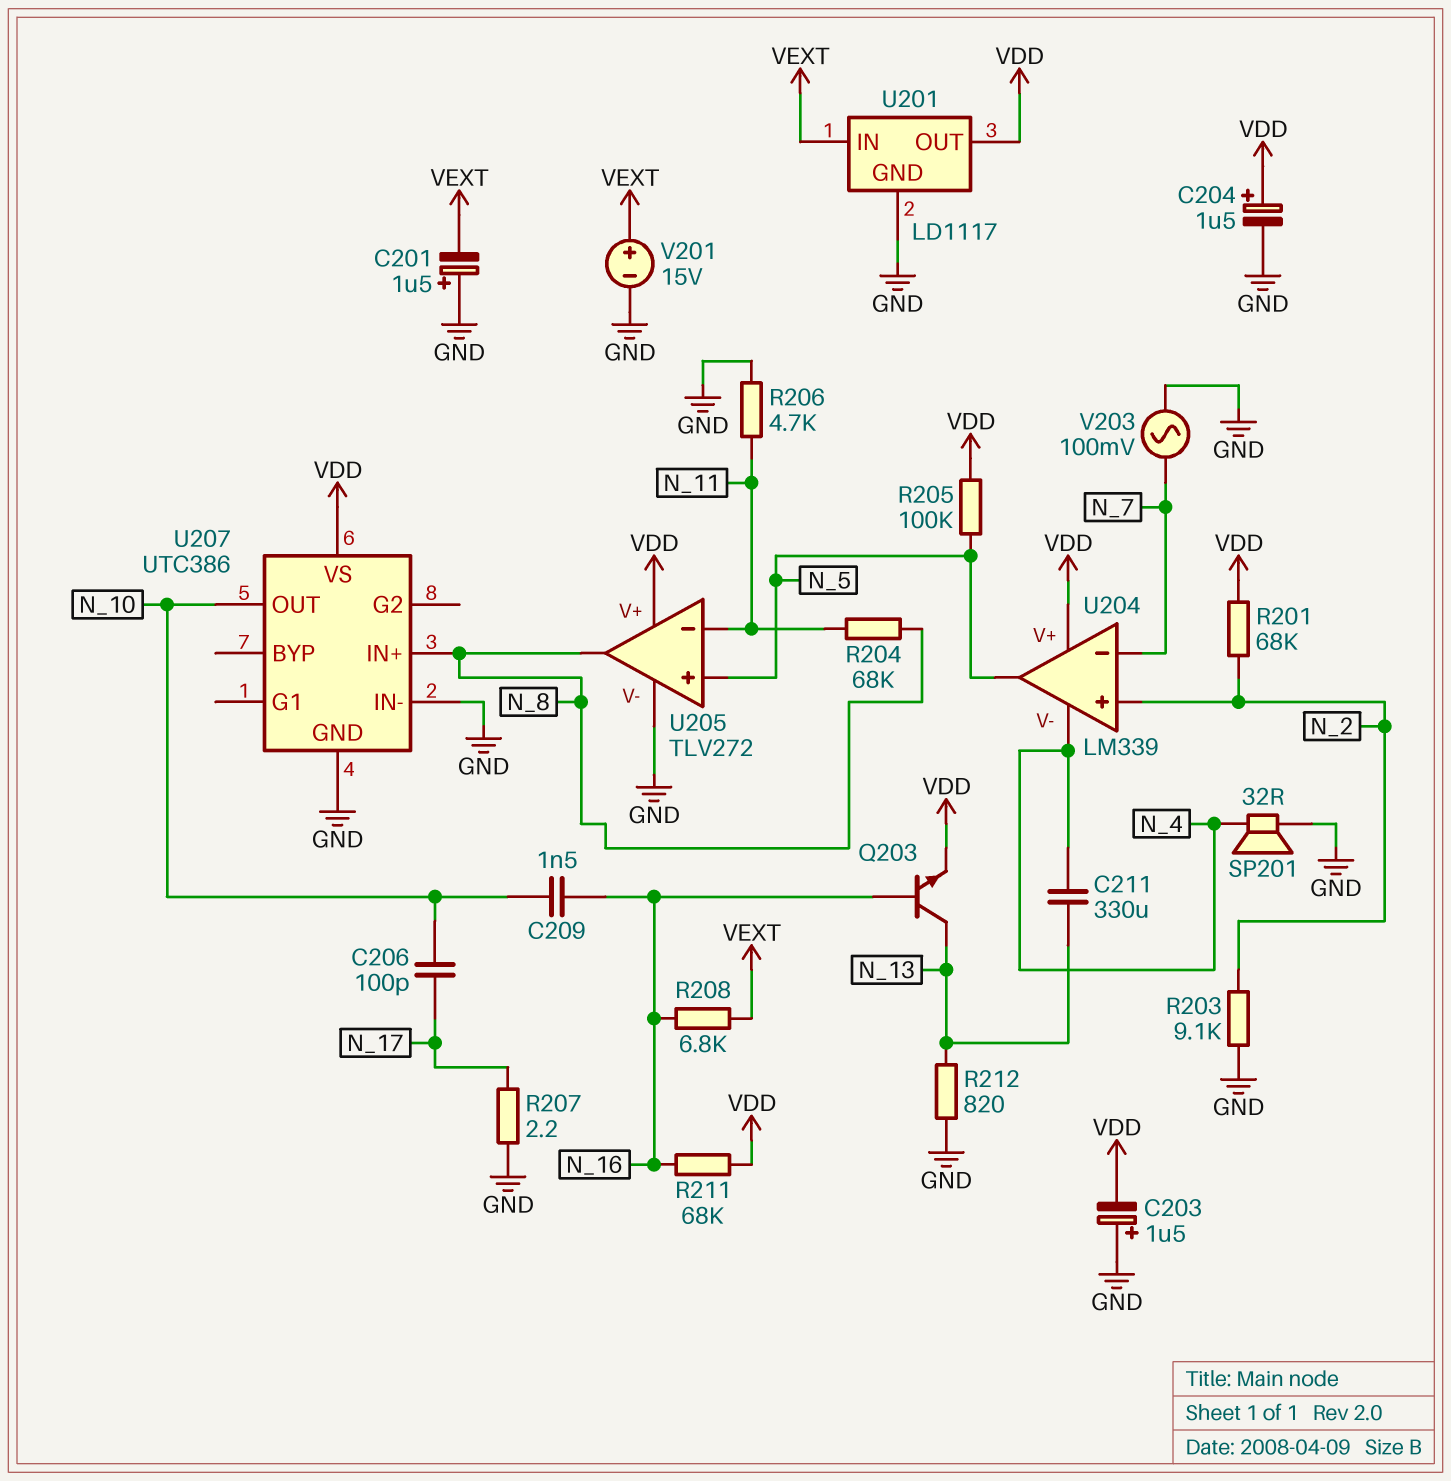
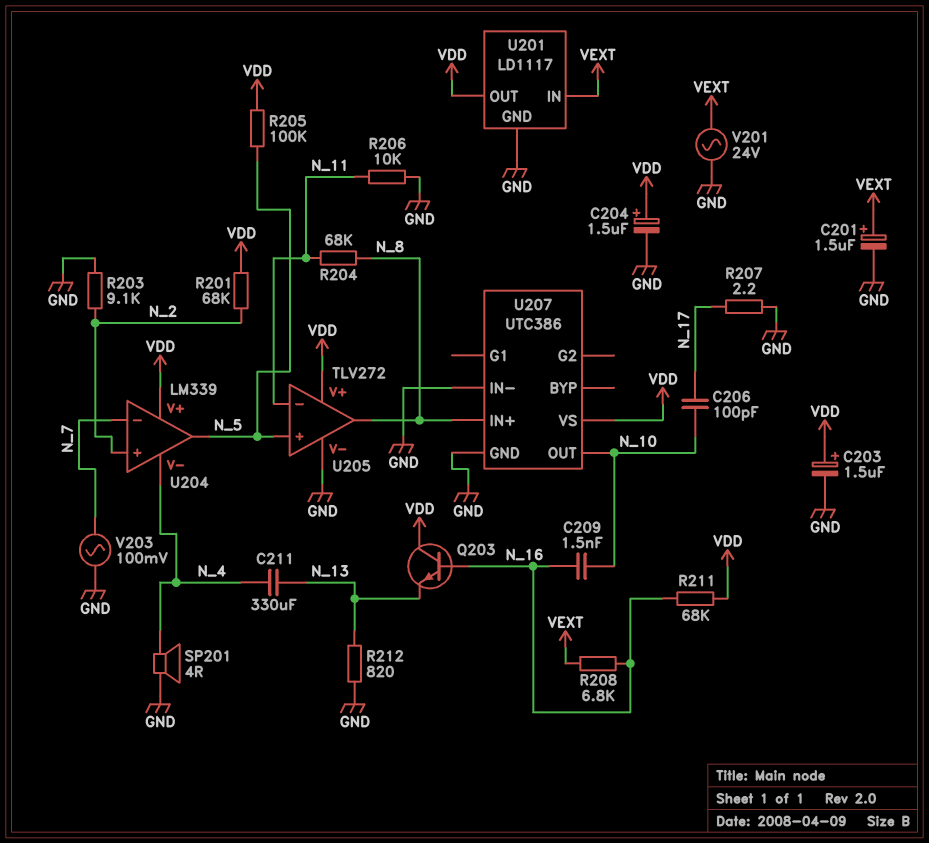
C201: 1.5uF (plus GND, minus VEXT) -> 1.5uF (plus VEXT, minus GND)
C203: 1.5uF (plus GND, minus VDD) -> 1.5uF (plus VDD, minus GND)
Q203: NPN (B N_16, C N_13, E VDD) -> NPN (B N_16, C VDD, E N_13)
R206: 4.7k (GND, N_11) -> 10k (GND, N_11)
SP201: speaker 32R (GND, N_4) -> speaker 4R (GND, N_4)
V201: 15V (plus VEXT, minus GND) -> AC 24V (GND, VEXT)

